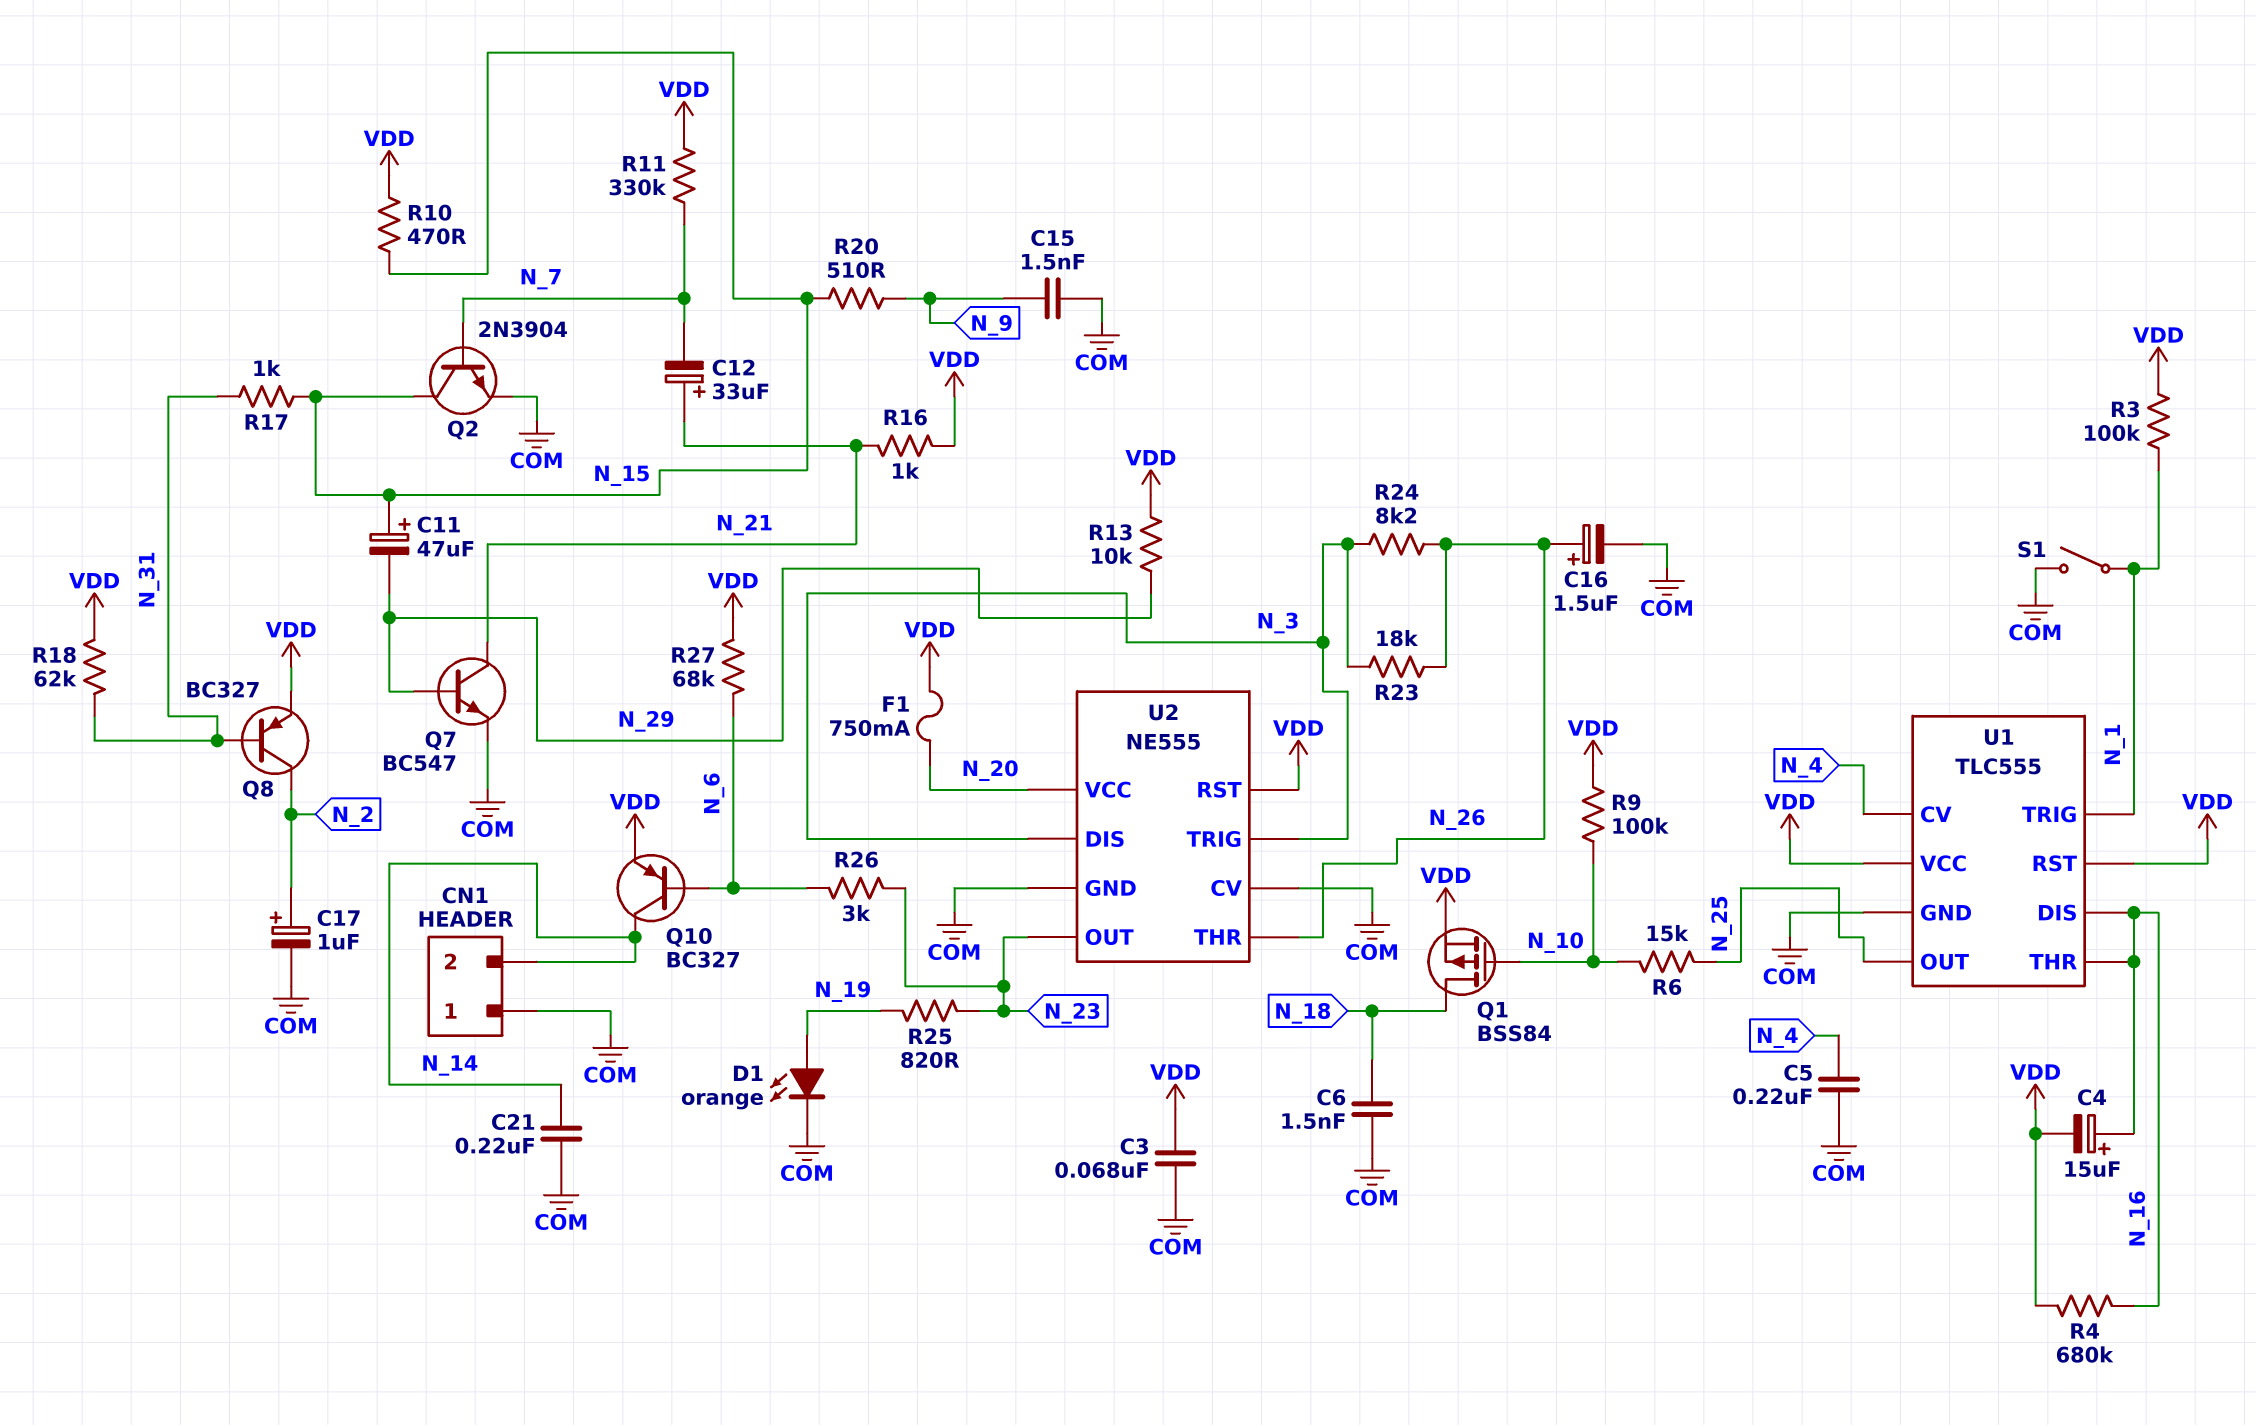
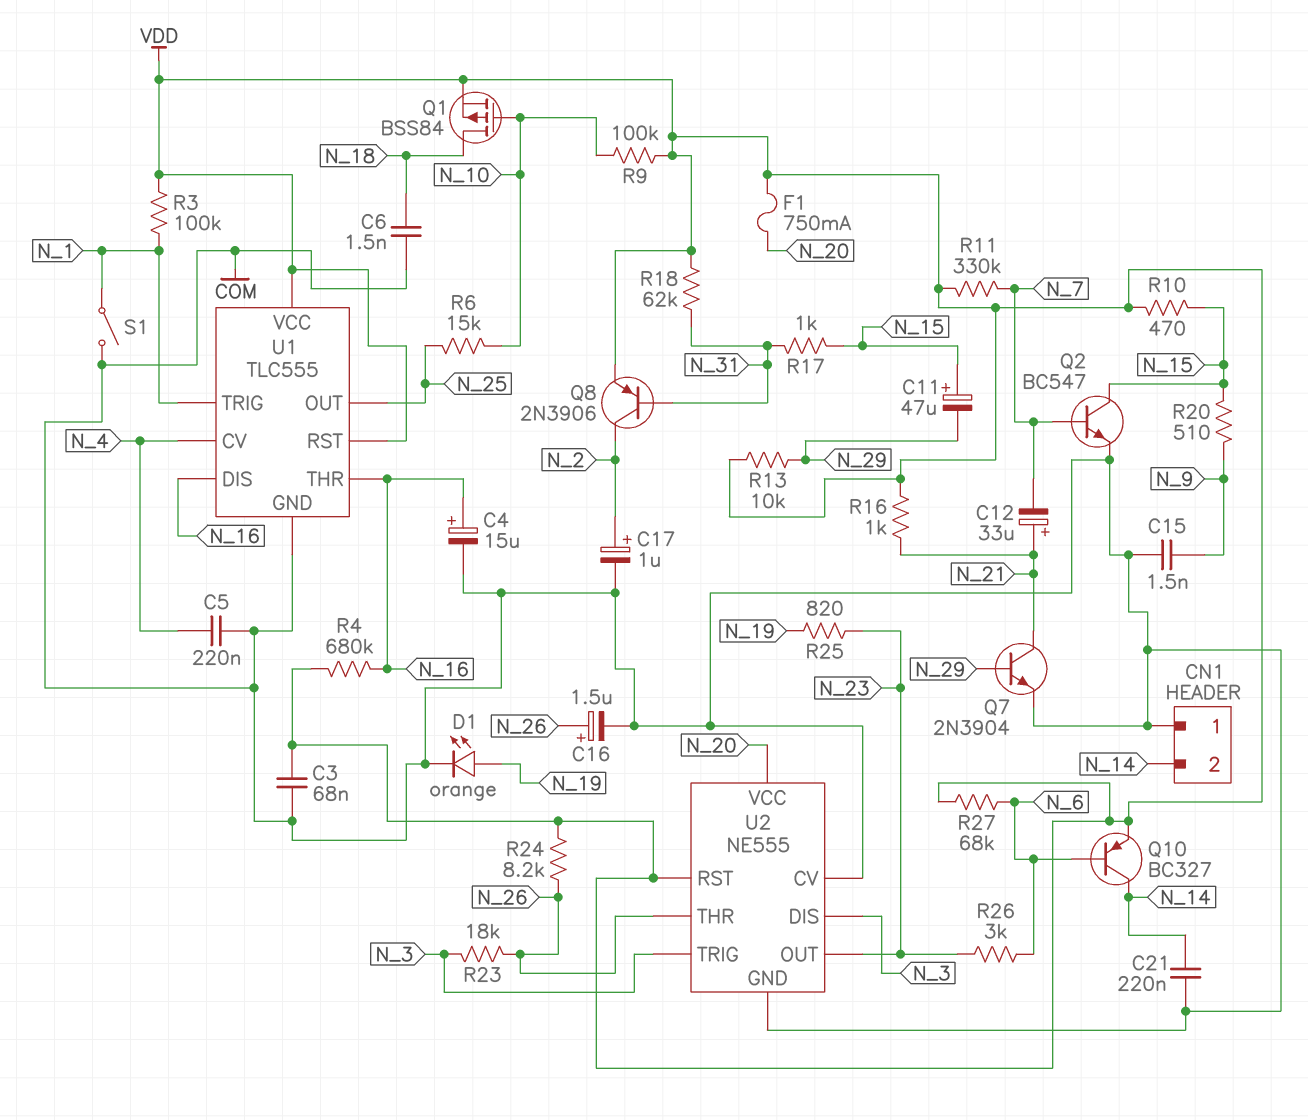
C4: 15uF (plus N_16, minus VDD) -> 15uF (plus N_16, minus COM)
Q2: NPN 2N3904 (B N_7, C N_15, E COM) -> NPN BC547 (B N_7, C N_15, E COM)
Q7: NPN BC547 (B N_29, C N_21, E COM) -> NPN 2N3904 (B N_29, C N_21, E COM)
Q8: PNP BC327 (B N_31, C N_2, E VDD) -> PNP 2N3906 (B N_31, C N_2, E VDD)
R24: 8.2k (N_3, N_26) -> 8.2k (N_26, VDD)

